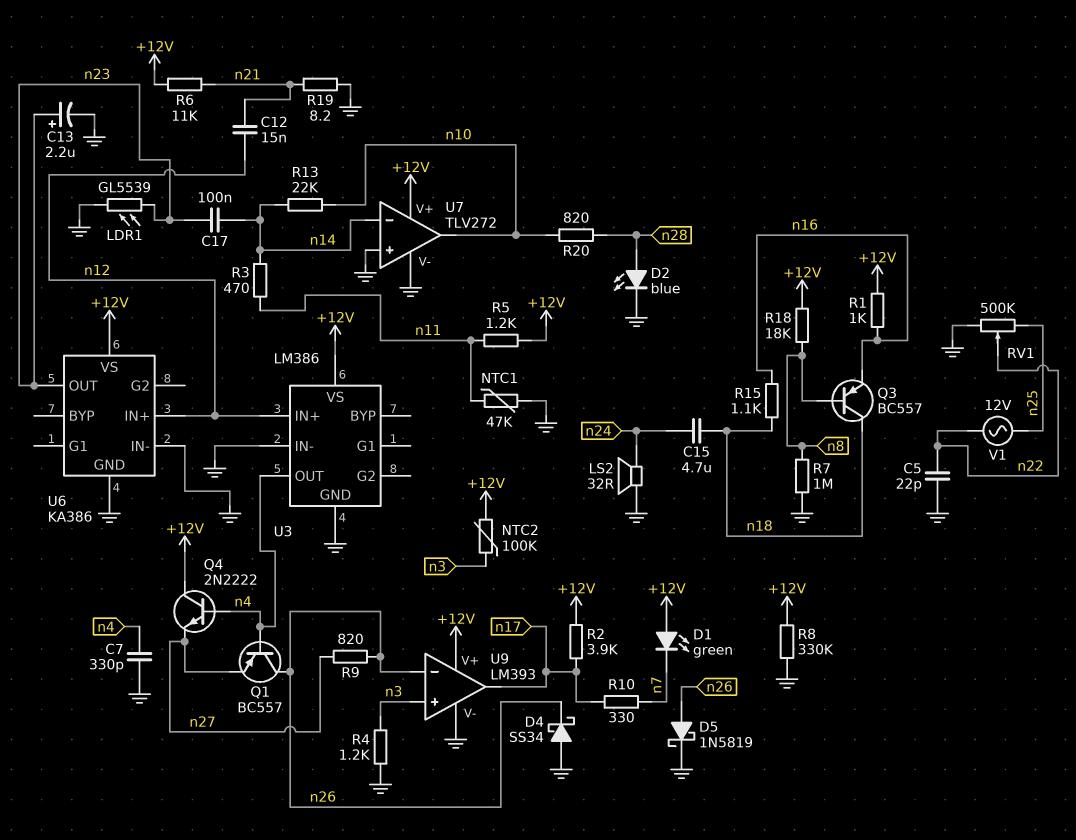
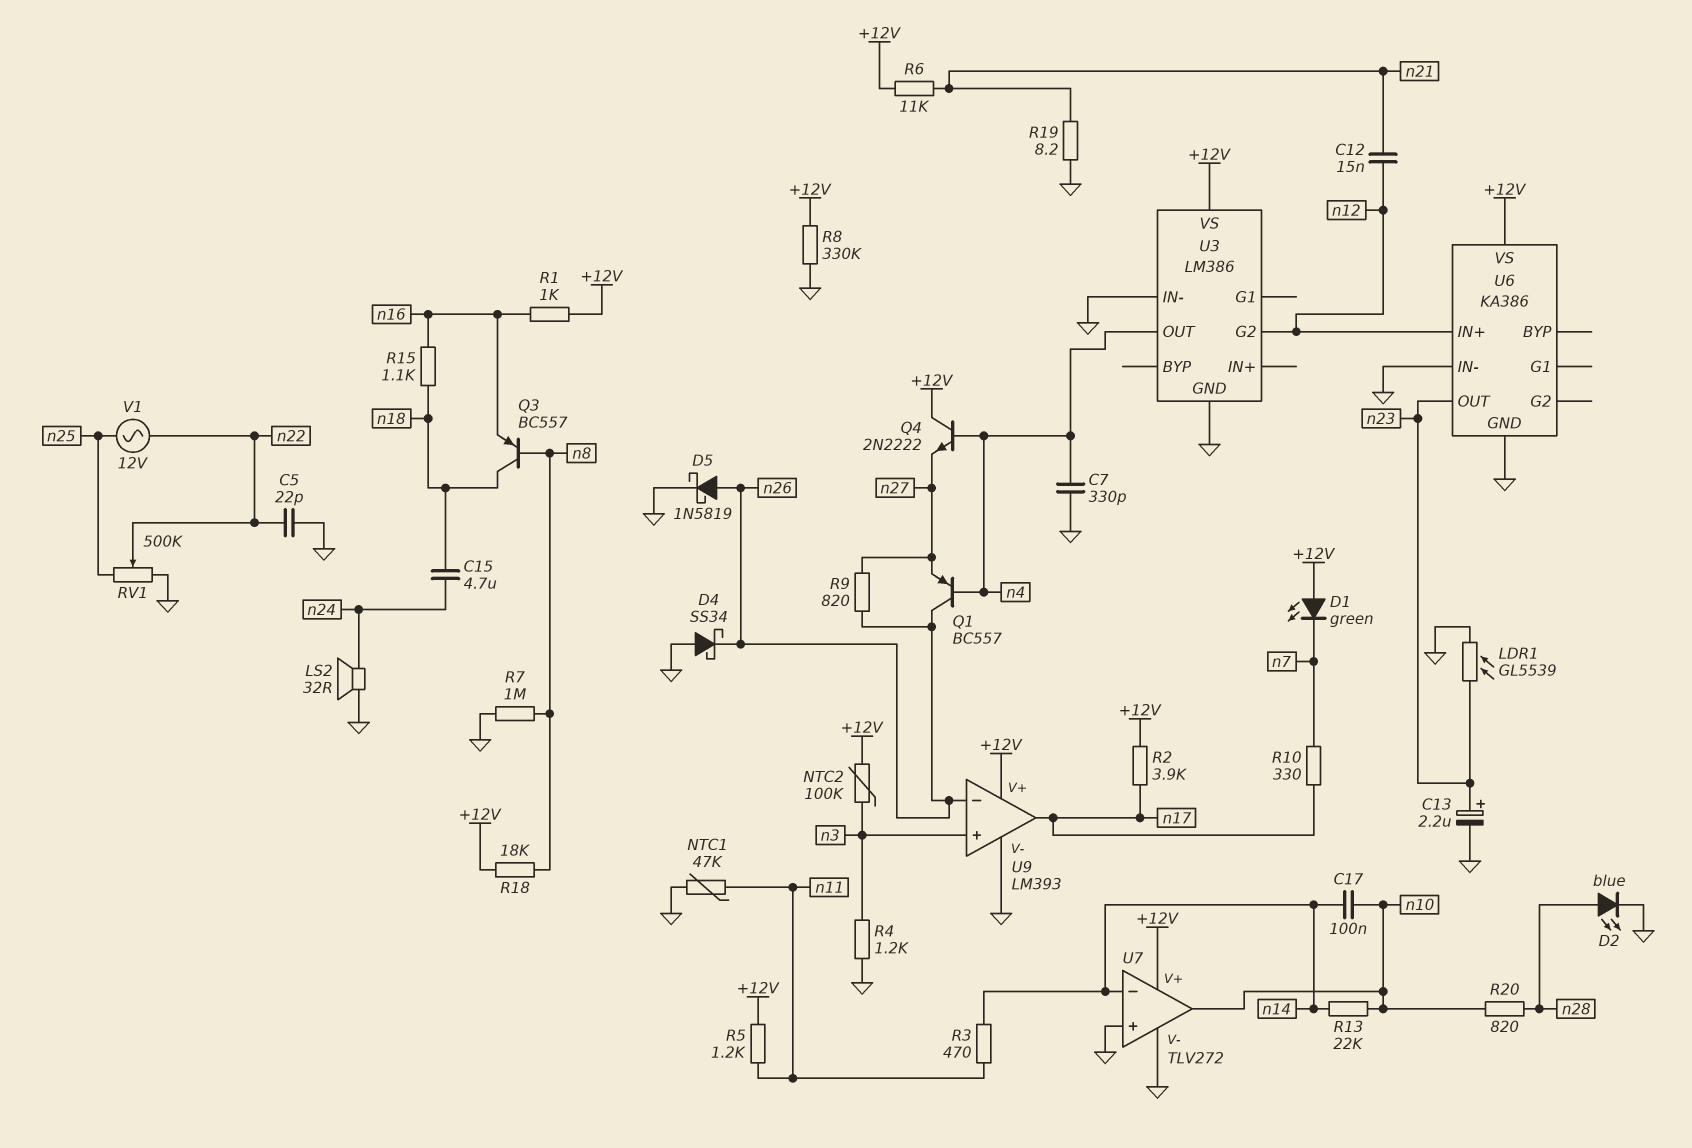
C17: 100nF (n14, n23) -> 100nF (n10, n14)
U3 pin G2: none -> n12
U3 pin IN+: n12 -> none

